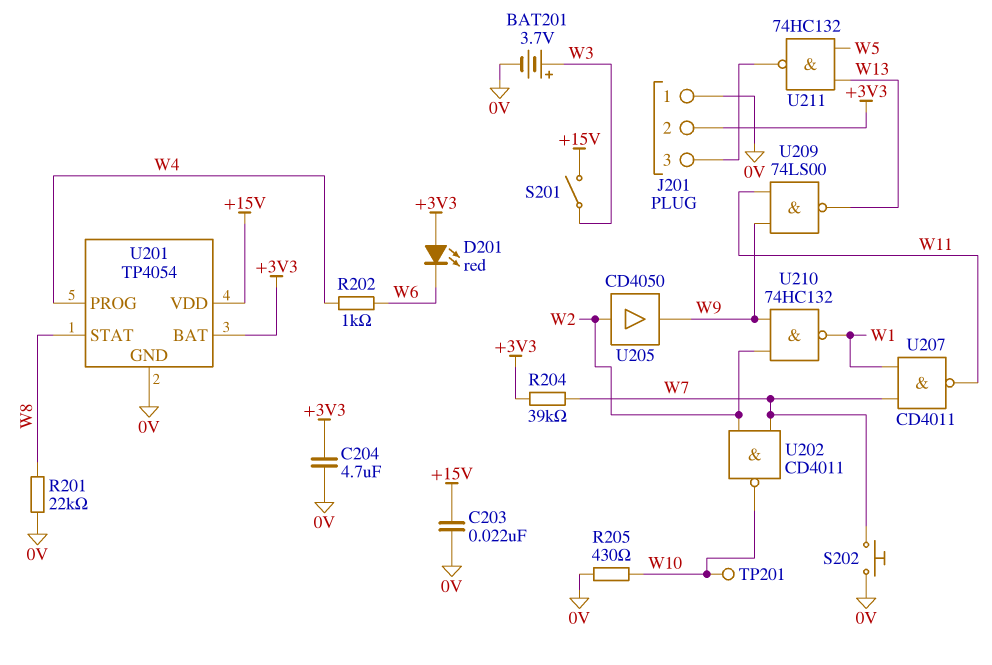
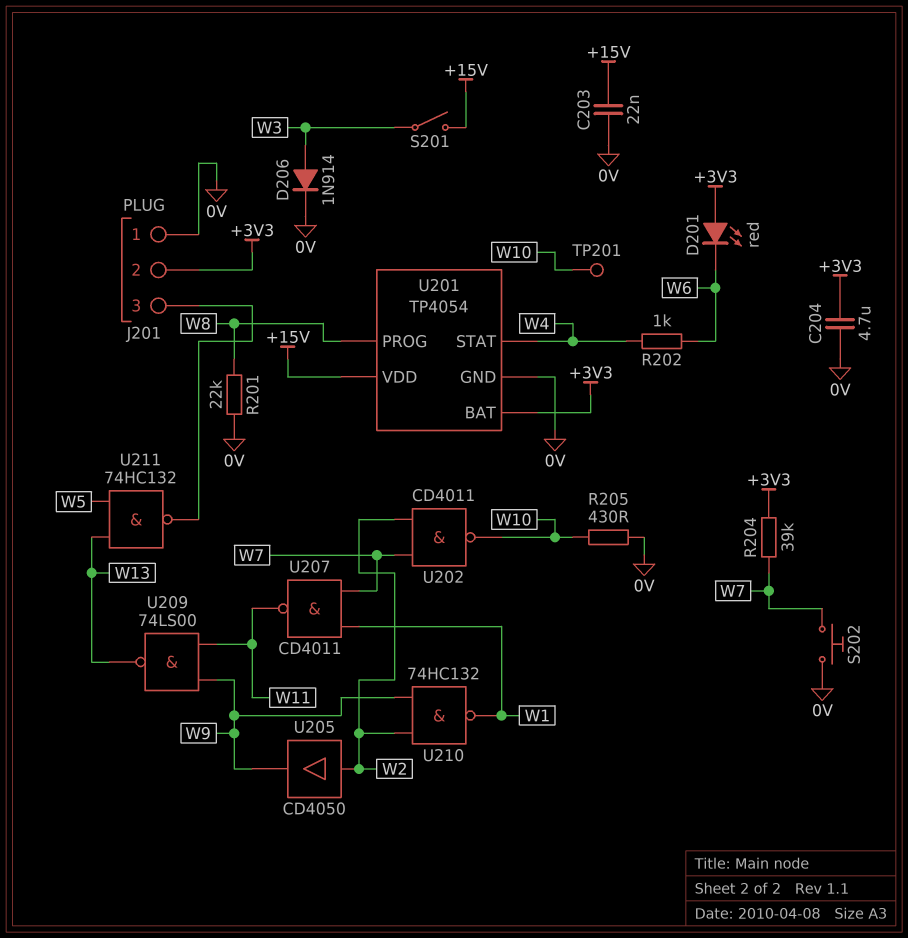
BAT201: 3.7V (plus W3, minus 0V) -> none
D206: none -> diode 1N914 (A W3, K 0V)
U201 pin PROG: W4 -> W8
U201 pin STAT: W8 -> W4

